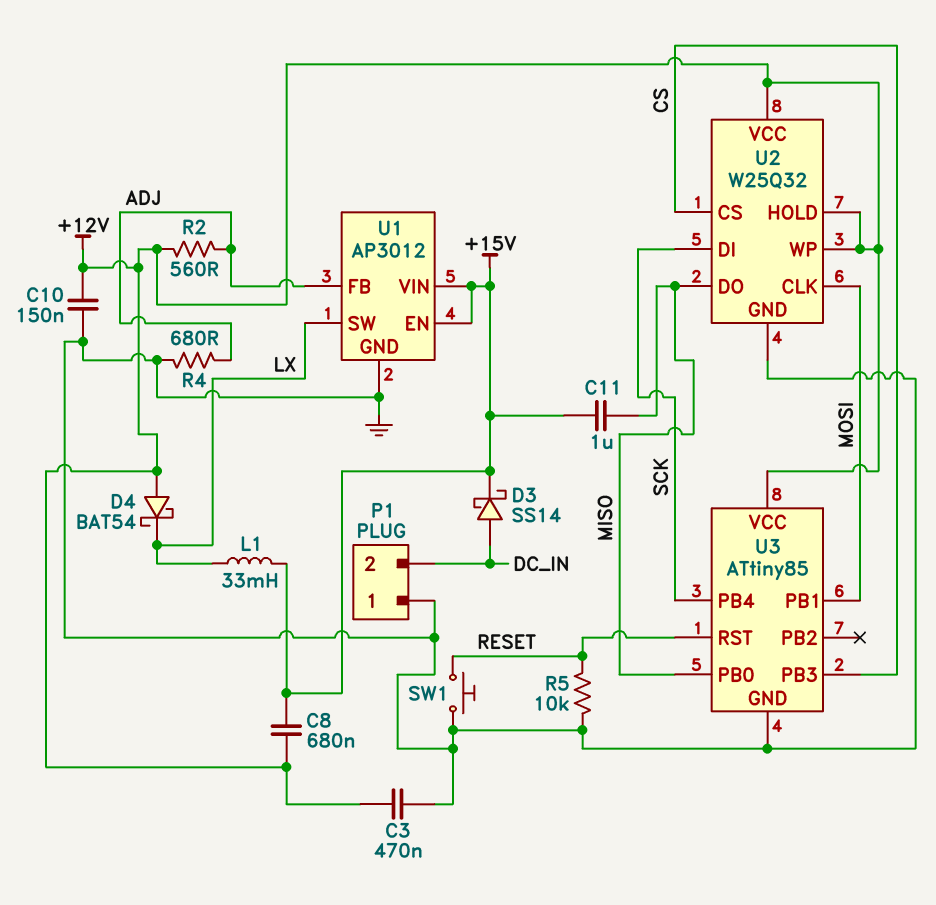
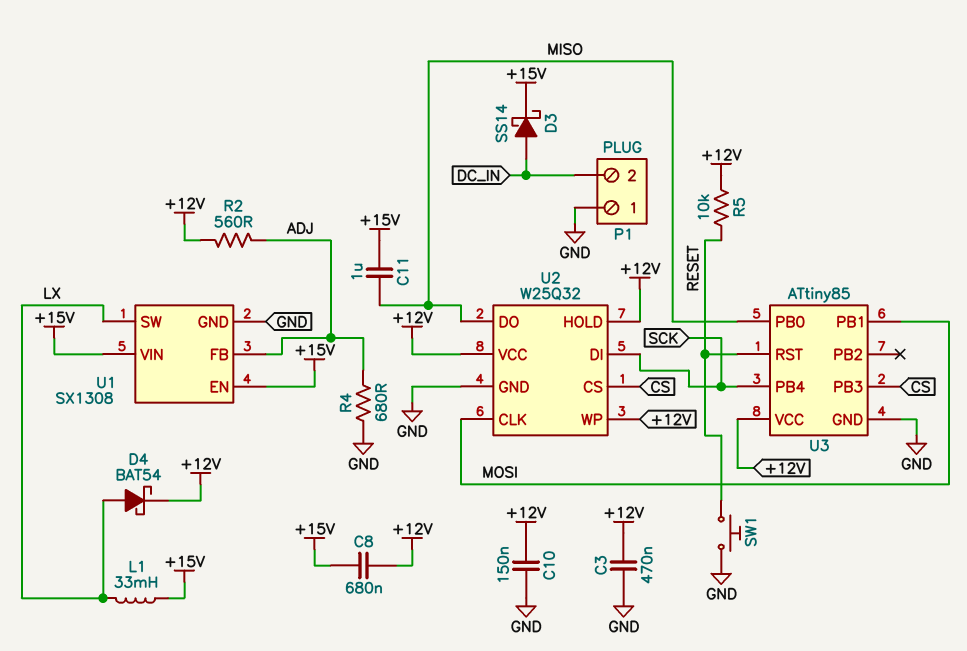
D4: schottky BAT54 (A +12V, K LX) -> schottky BAT54 (A LX, K +12V)
R5: 10k (GND, RESET) -> 10k (+12V, RESET)
U1: AP3012 -> SX1308

